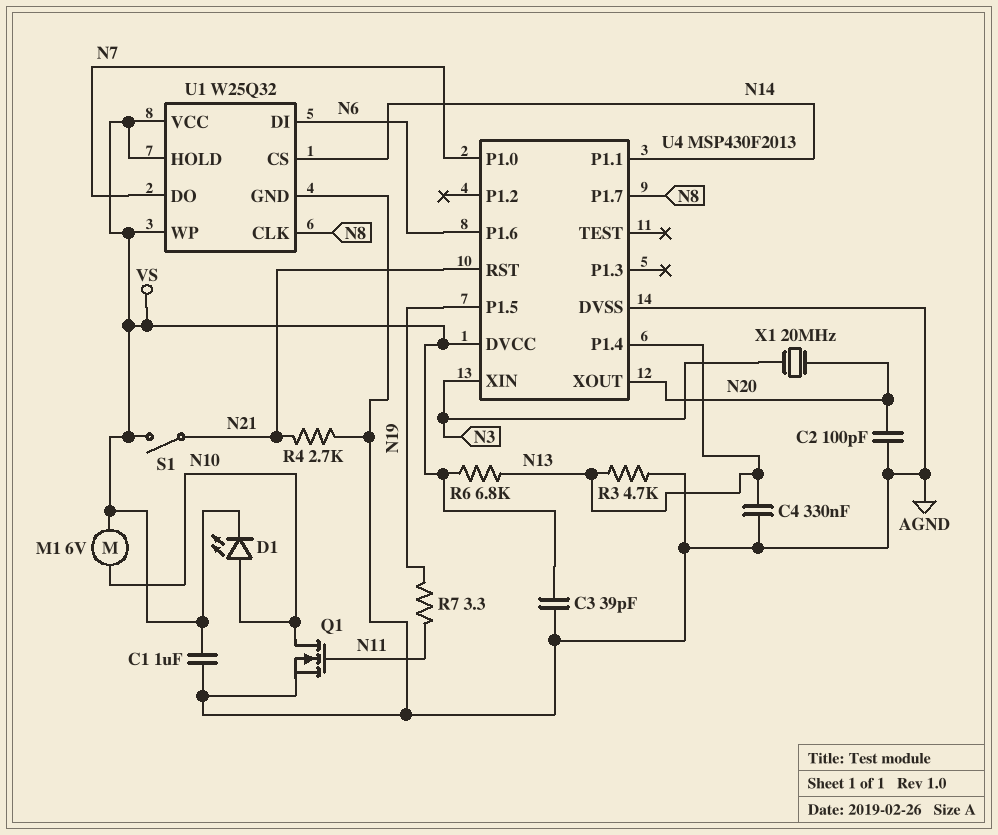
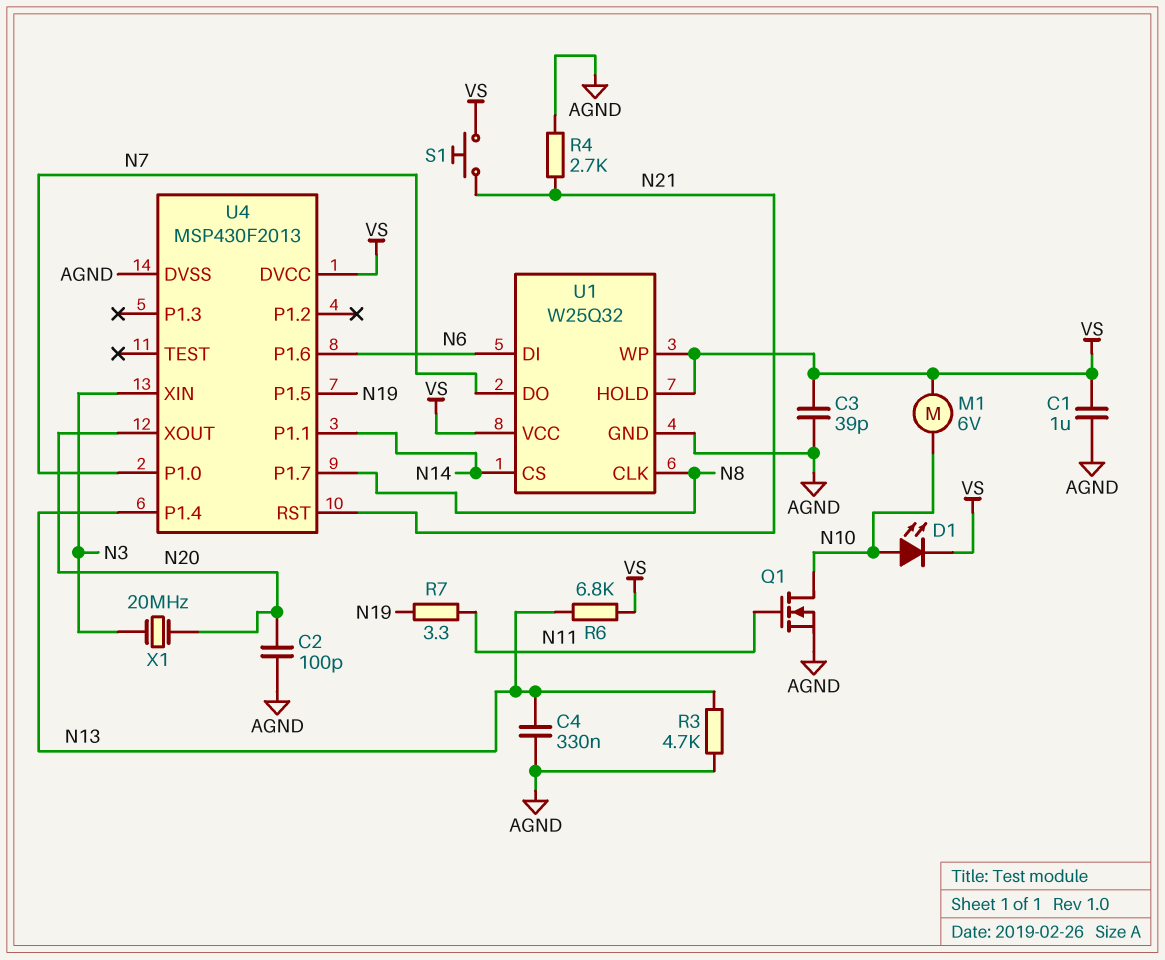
S1: switch (N21, VS) -> button (N21, VS)

